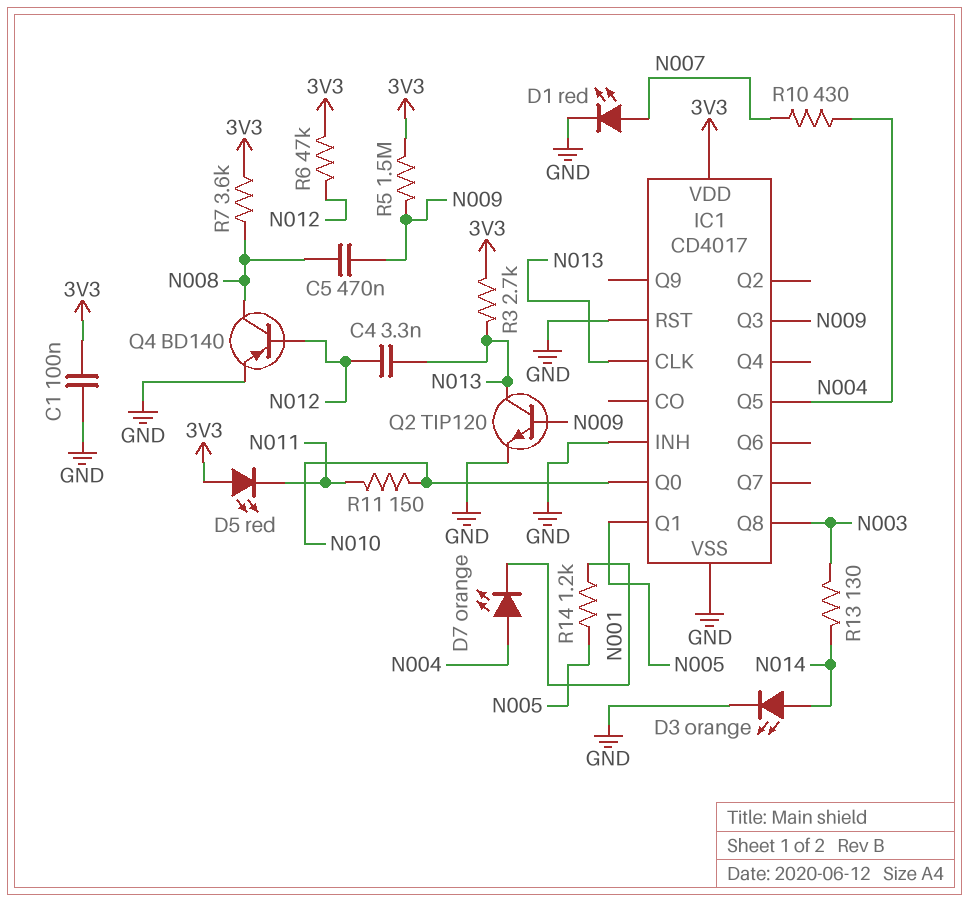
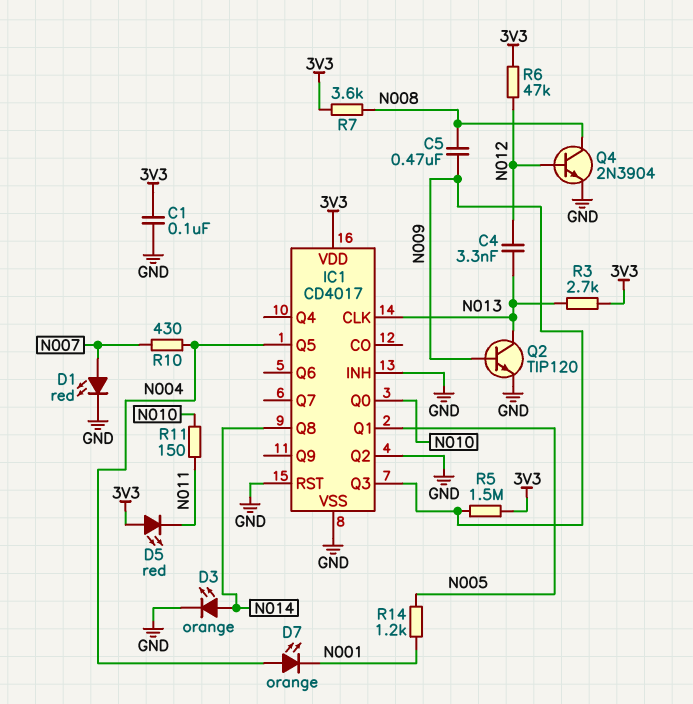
IC1 pin Q2: none -> GND
IC1 pin Q8: N003 -> N014
Q4: PNP BD140 (B N012, C N008, E GND) -> NPN 2N3904 (B N012, C N008, E GND)
R13: 130 (N003, N014) -> none

